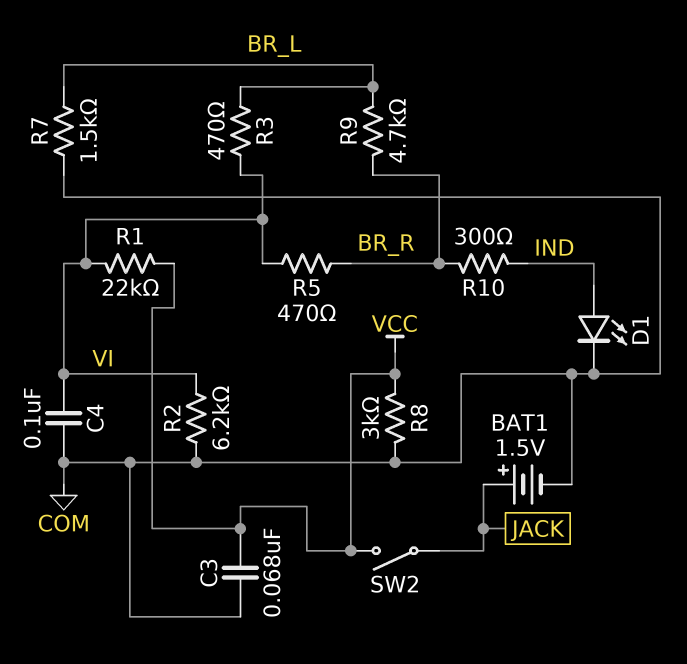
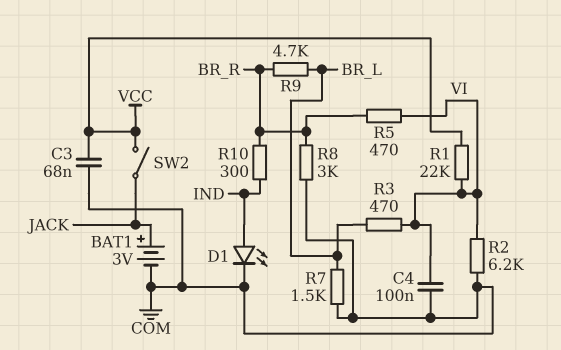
BAT1: 1.5V (plus JACK, minus COM) -> 3V (plus JACK, minus COM)
R8: 3k (COM, VCC) -> 3k (BR_R, COM)

